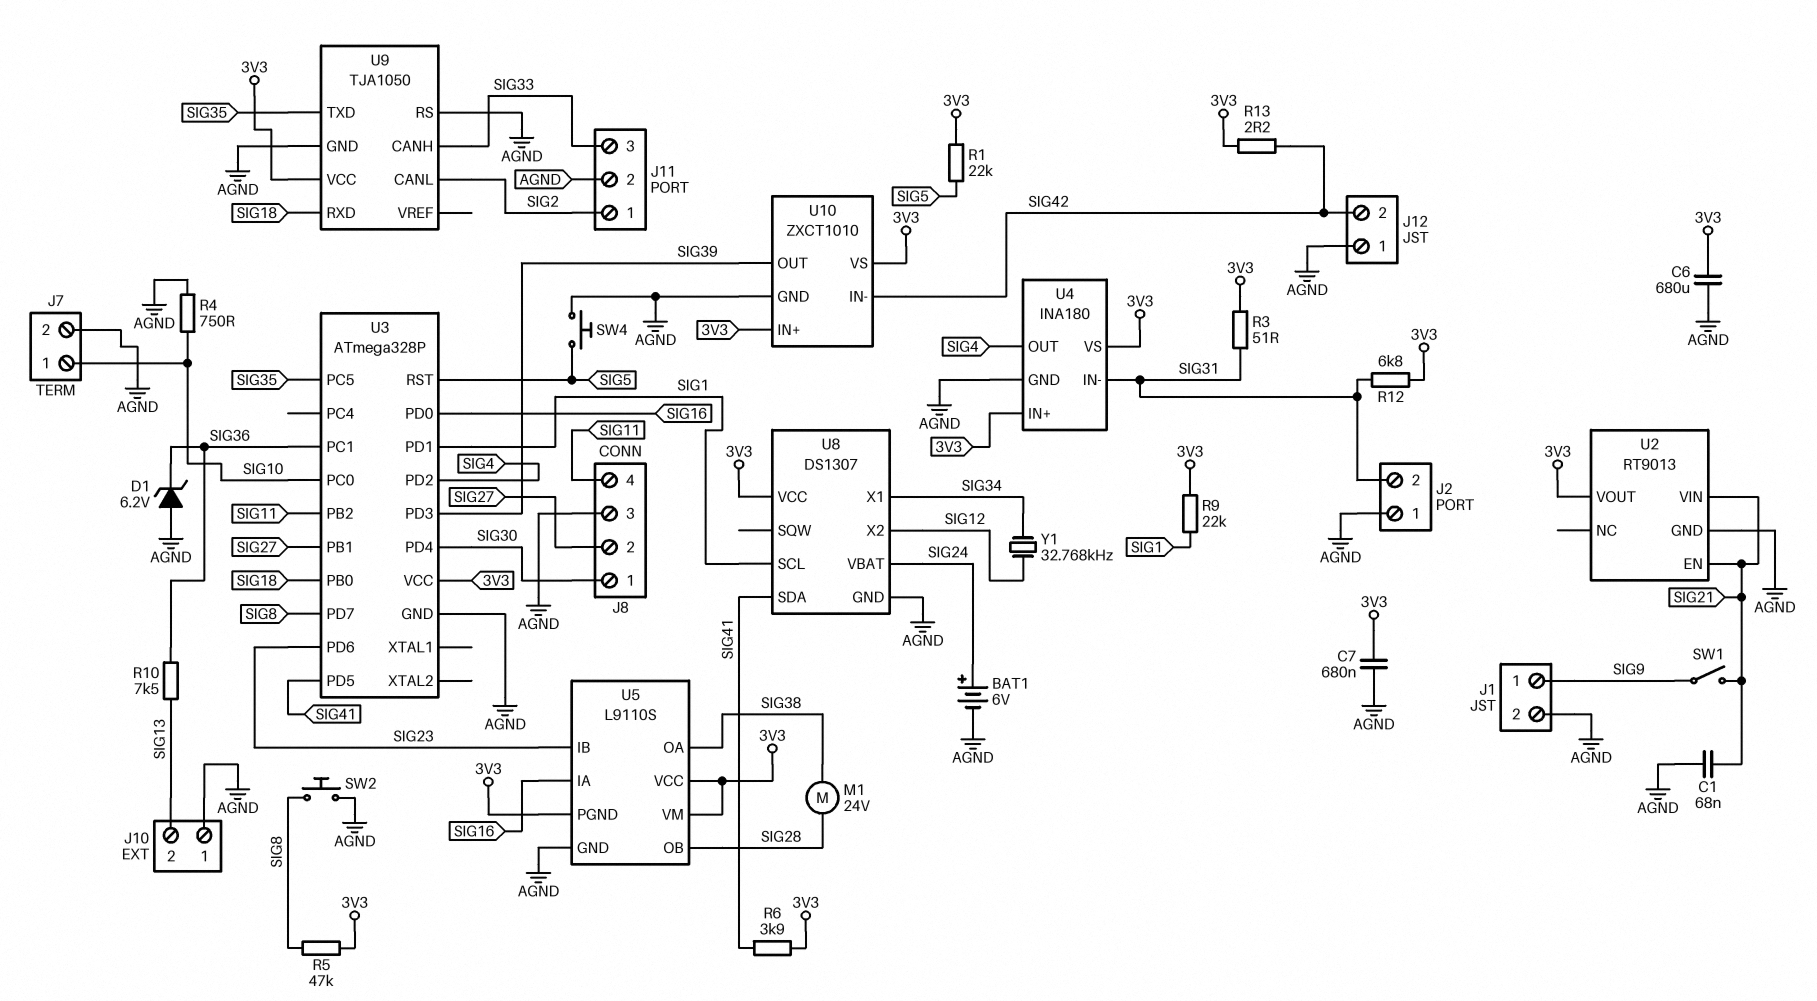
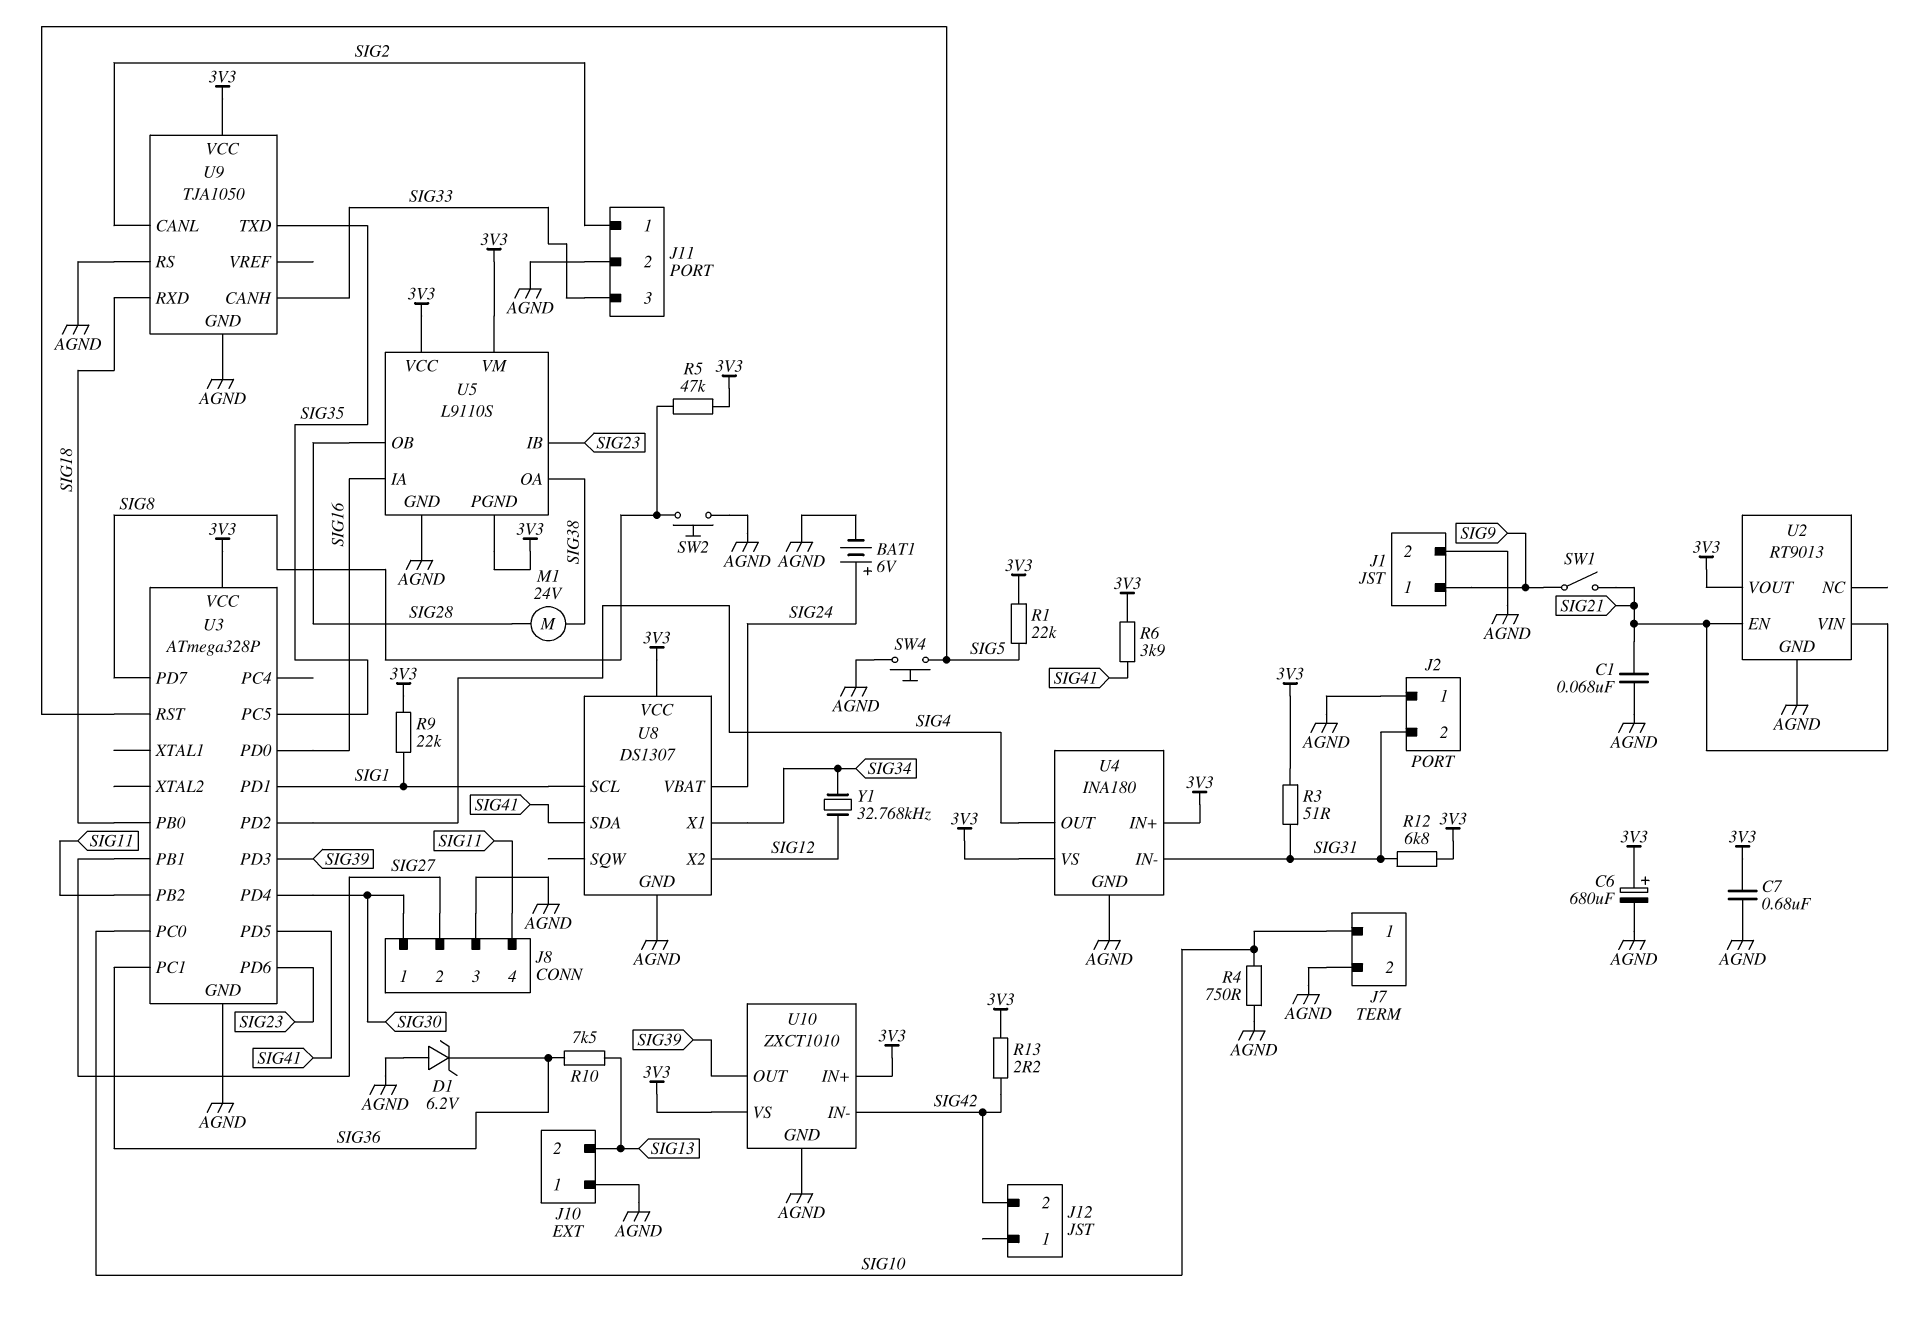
C6: 680uF (3V3, AGND) -> 680uF (plus 3V3, minus AGND)
J12 pin 1: AGND -> none

